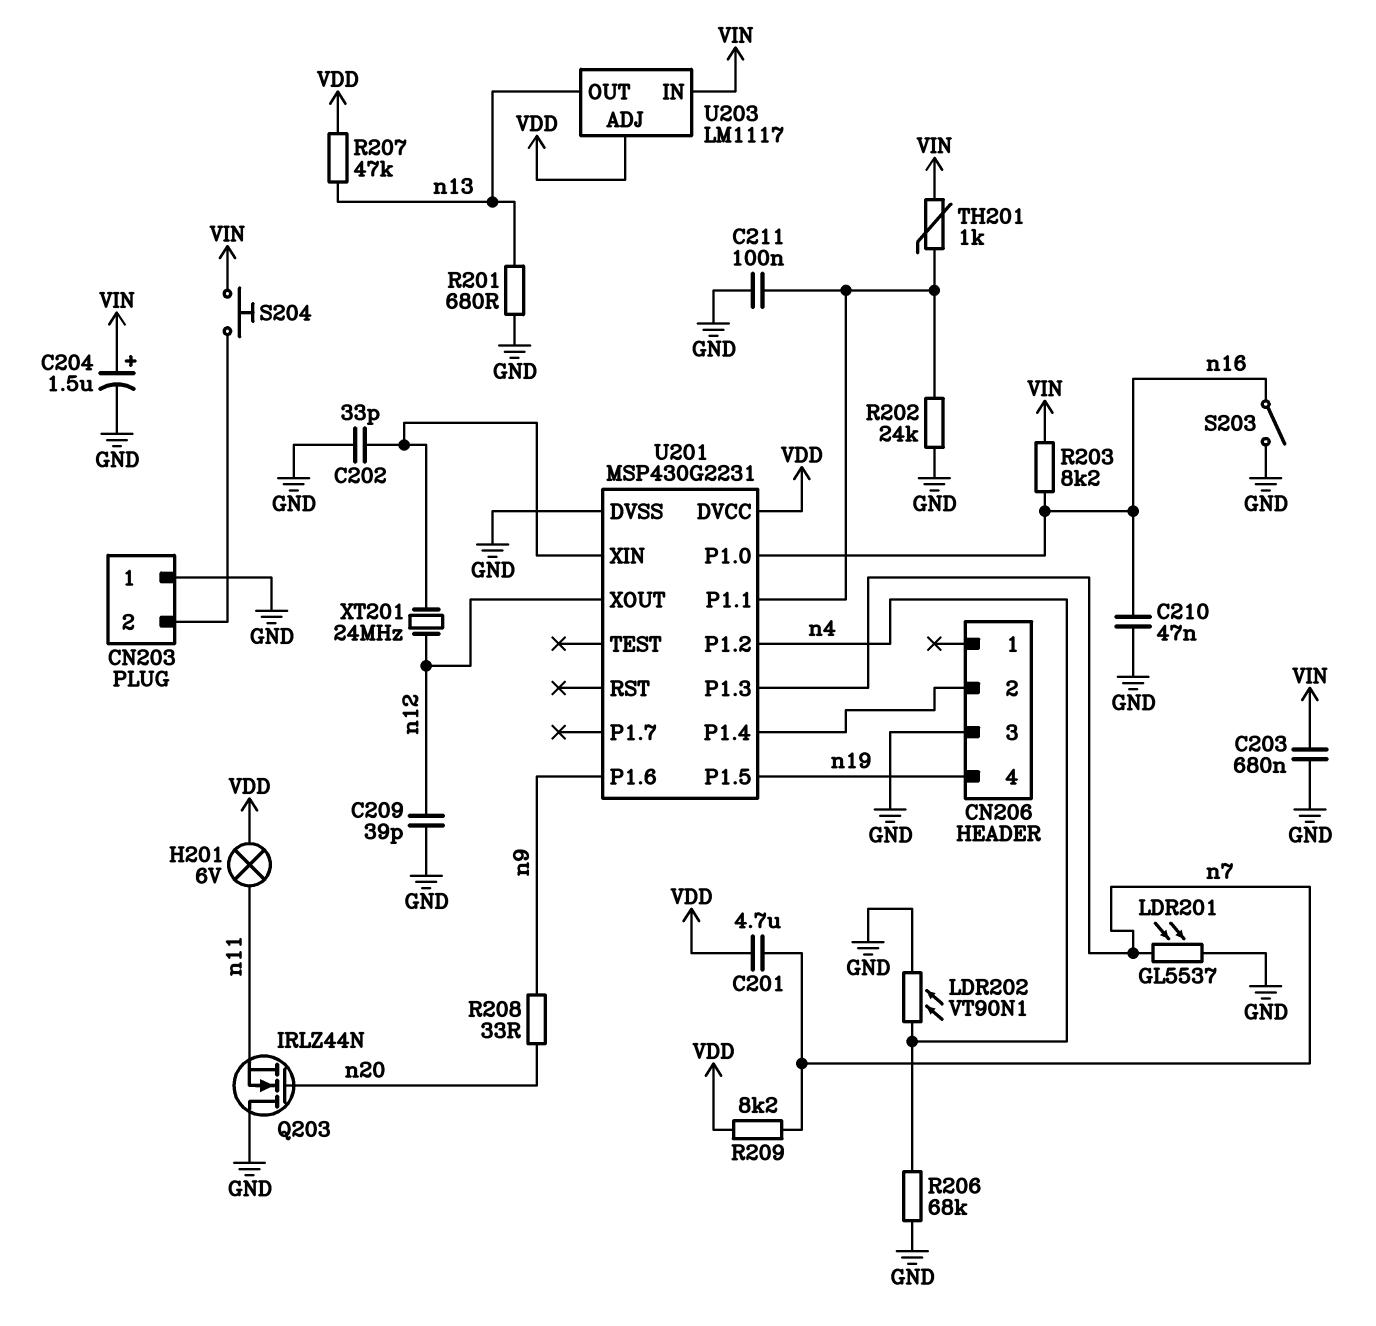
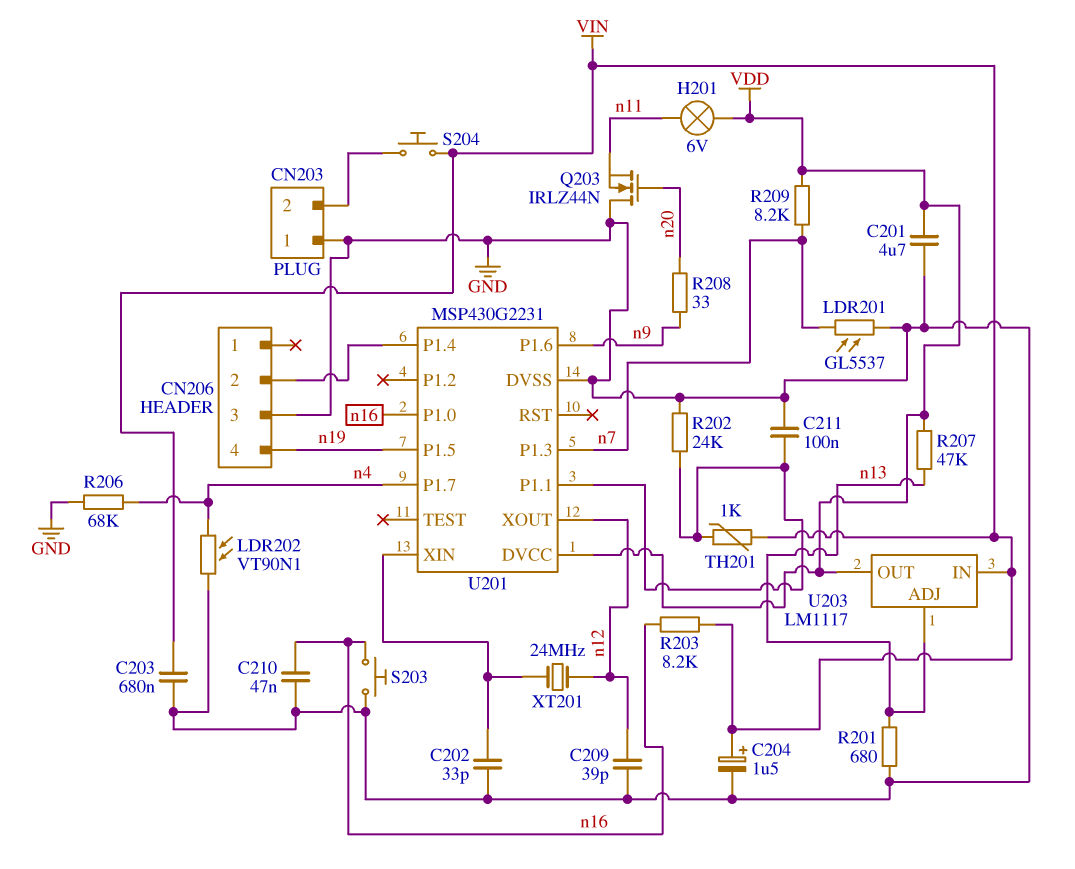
C201: 4.7uF (VDD, n7) -> 4.7uF (GND, VDD)
S203: switch (GND, n16) -> button (GND, n16)
U201 pin P1.2: n4 -> none
U201 pin P1.7: none -> n4
U203 pin ADJ: VDD -> n13
U203 pin OUT: n13 -> VDD

